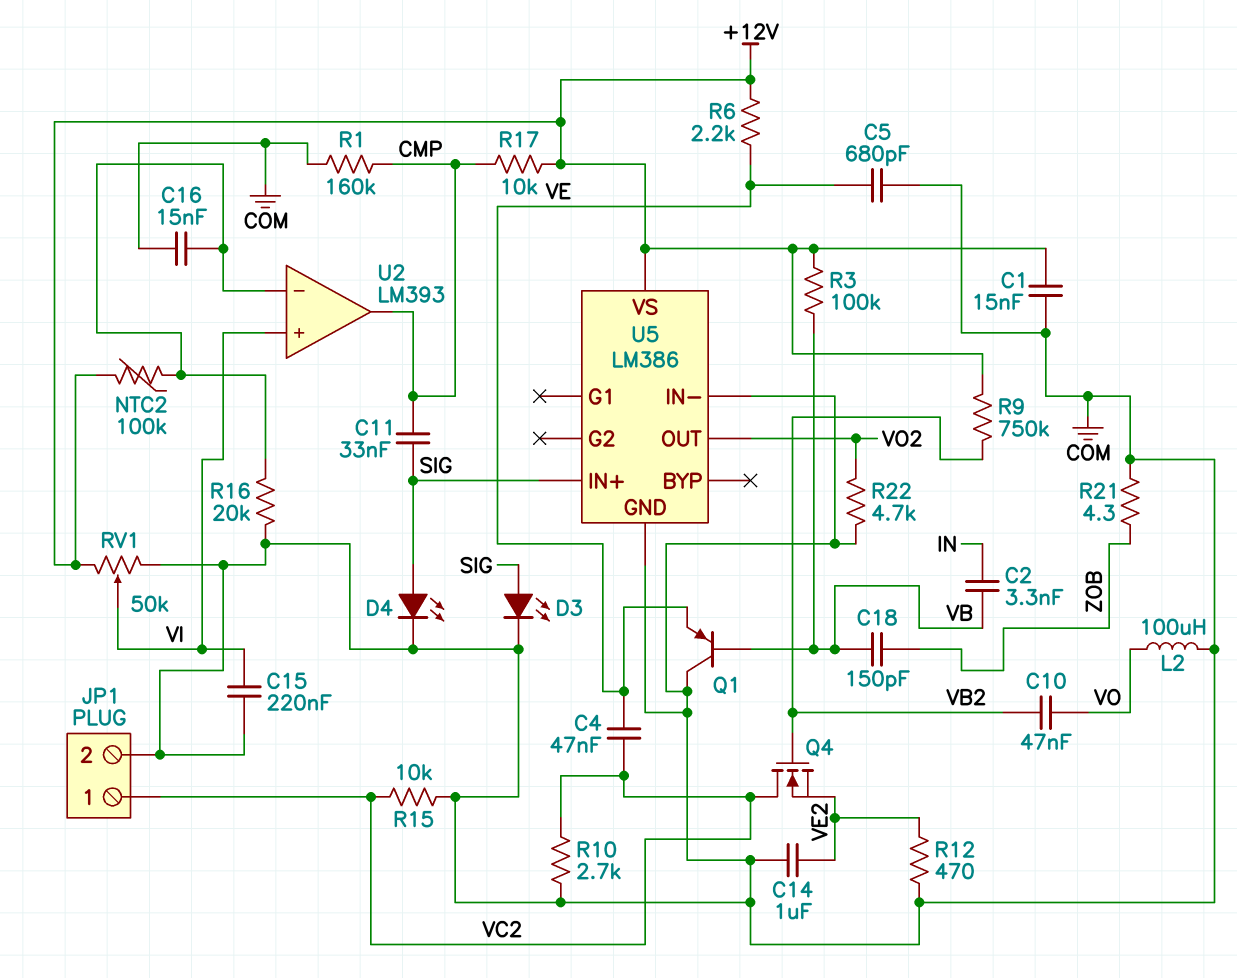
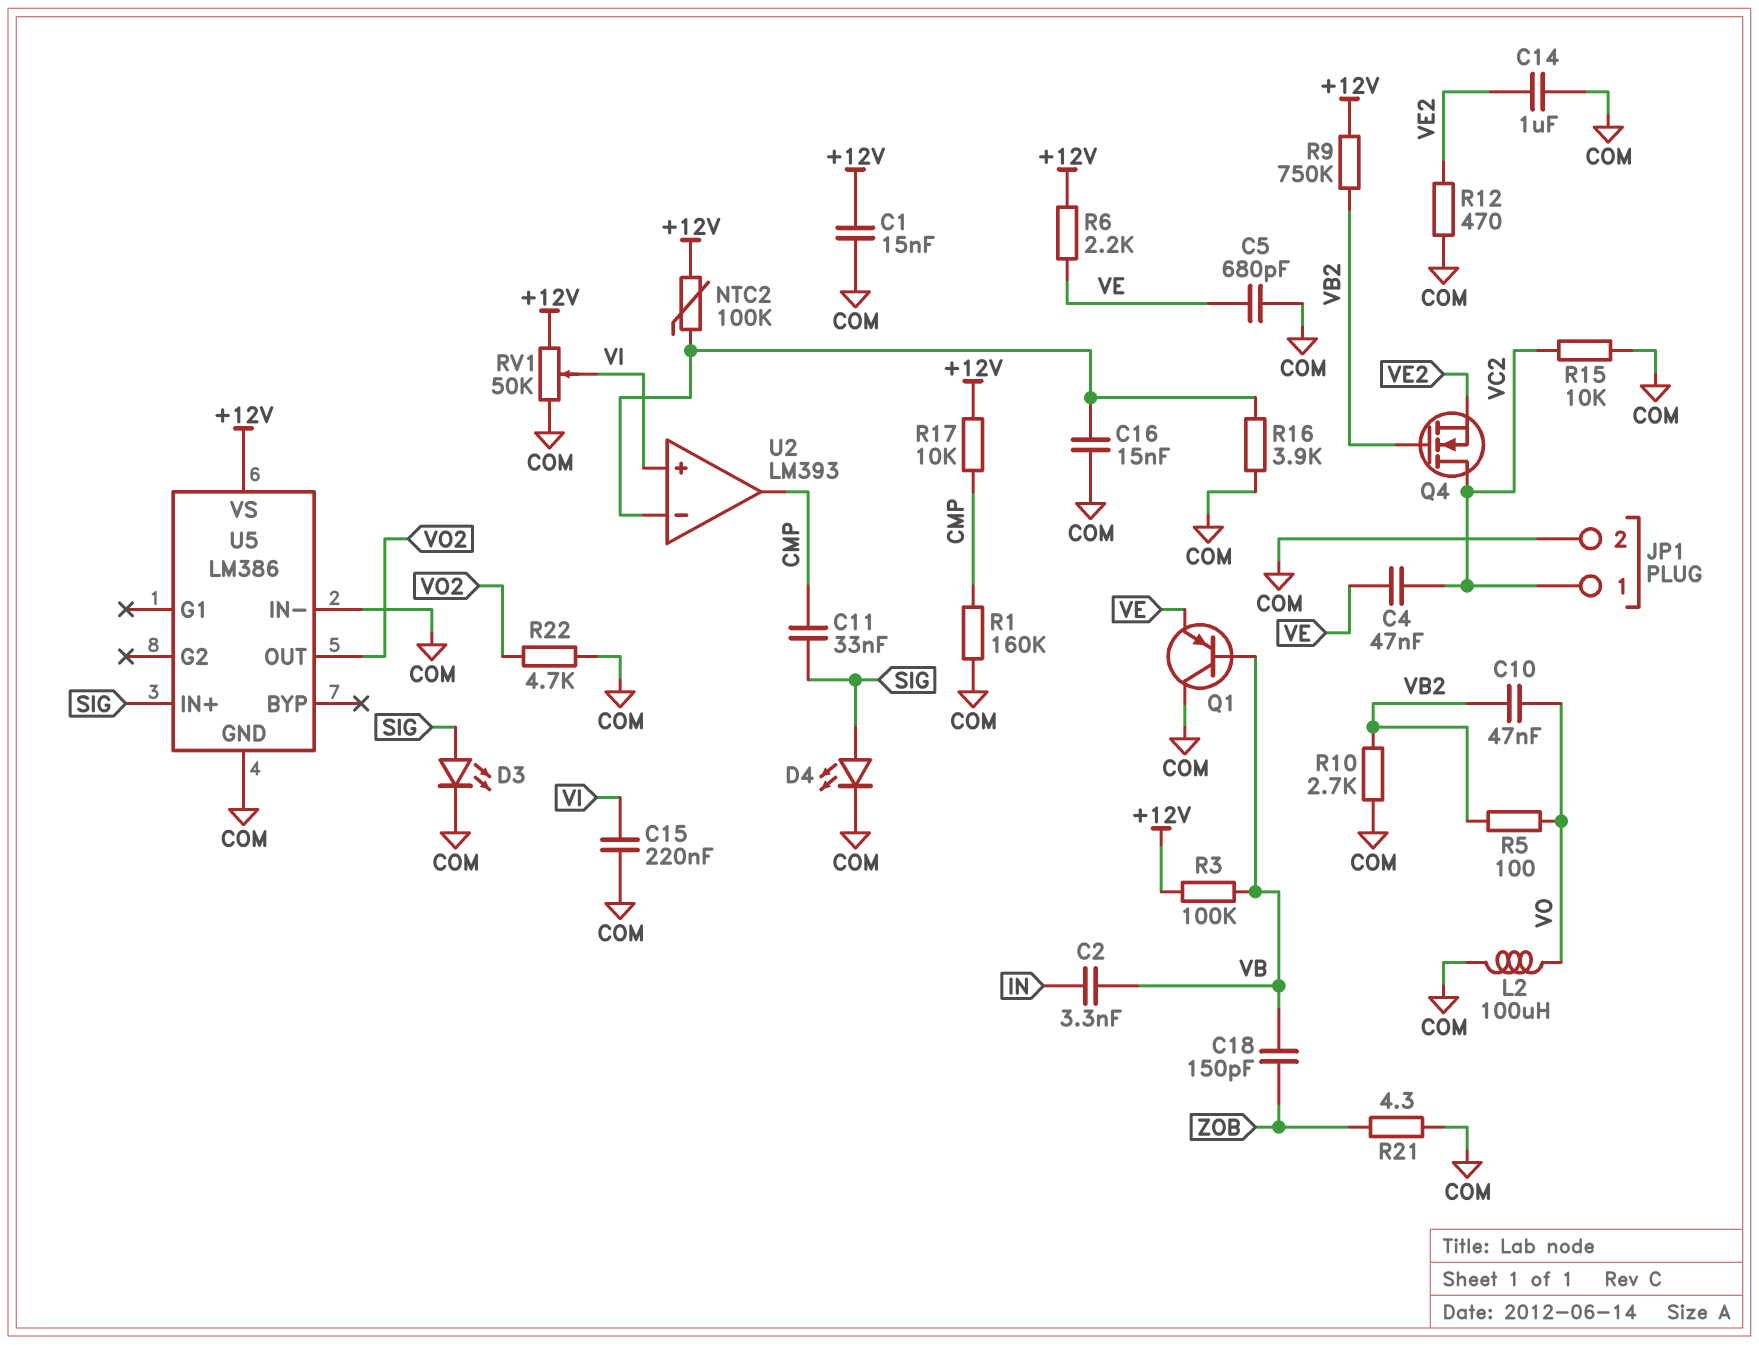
R5: none -> 100 (VB2, VO)
R10: 2.7k (COM, VC2) -> 2.7k (COM, VB2)
R16: 20k (COM, U2/in-) -> 3.9k (COM, U2/in-)

